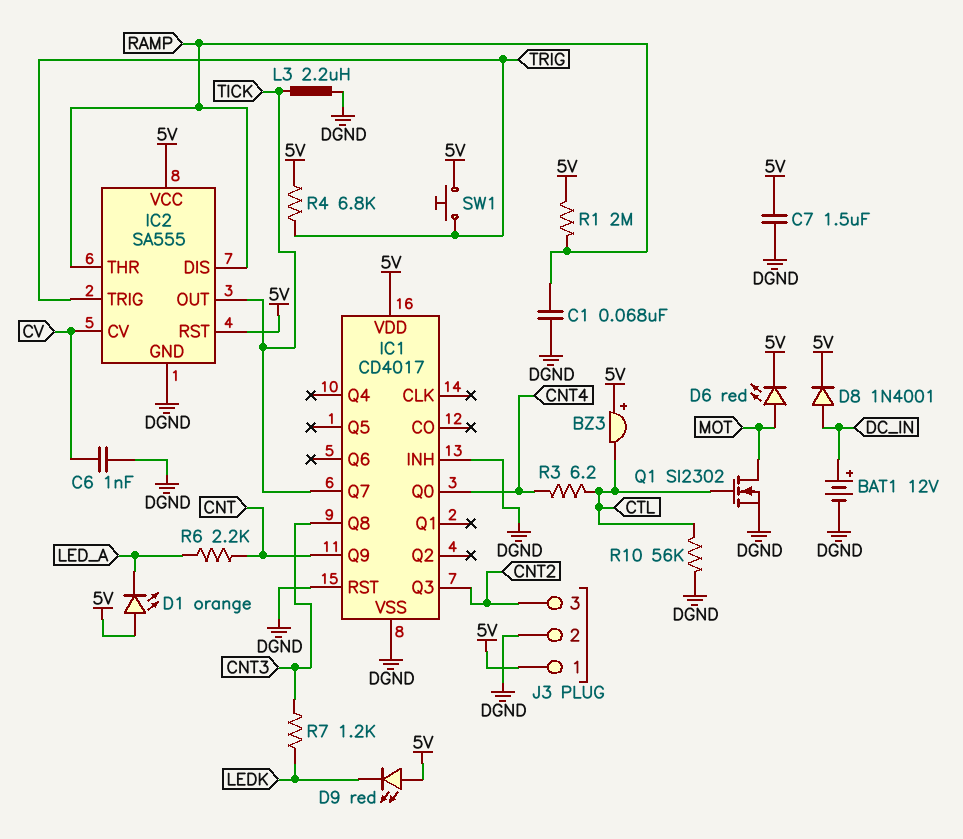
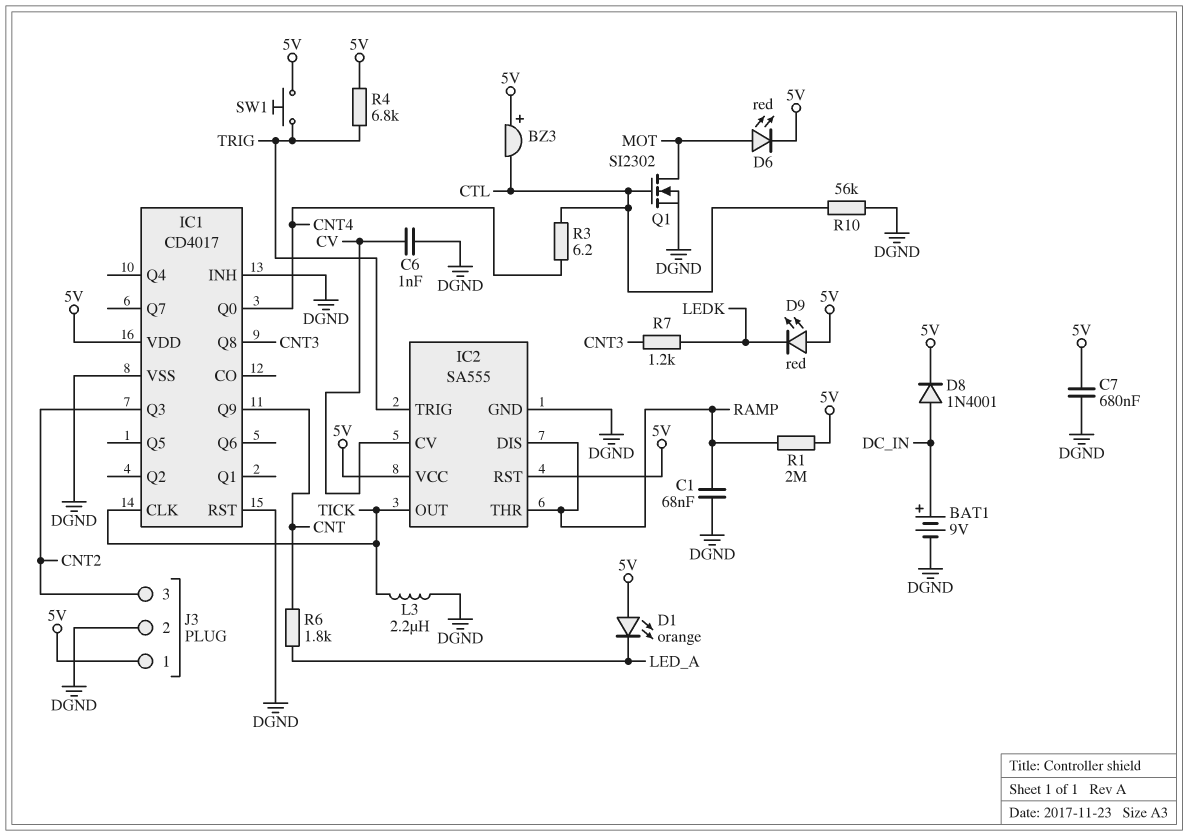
BAT1: 12V (plus DC_IN, minus DGND) -> 9V (plus DC_IN, minus DGND)
C7: 1.5uF (5V, DGND) -> 680nF (5V, DGND)
IC1 pin CLK: none -> TICK
IC1 pin Q7: TICK -> none
R6: 2.2k (CNT, LED_A) -> 1.8k (CNT, LED_A)

